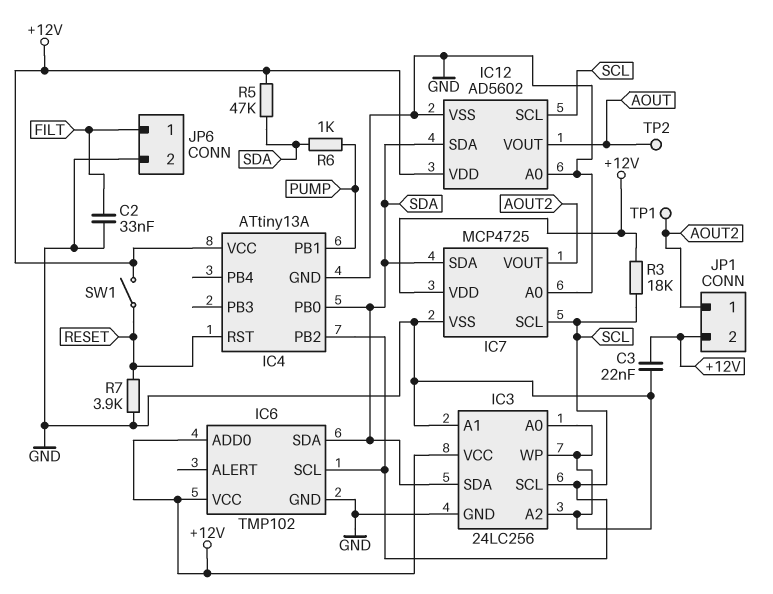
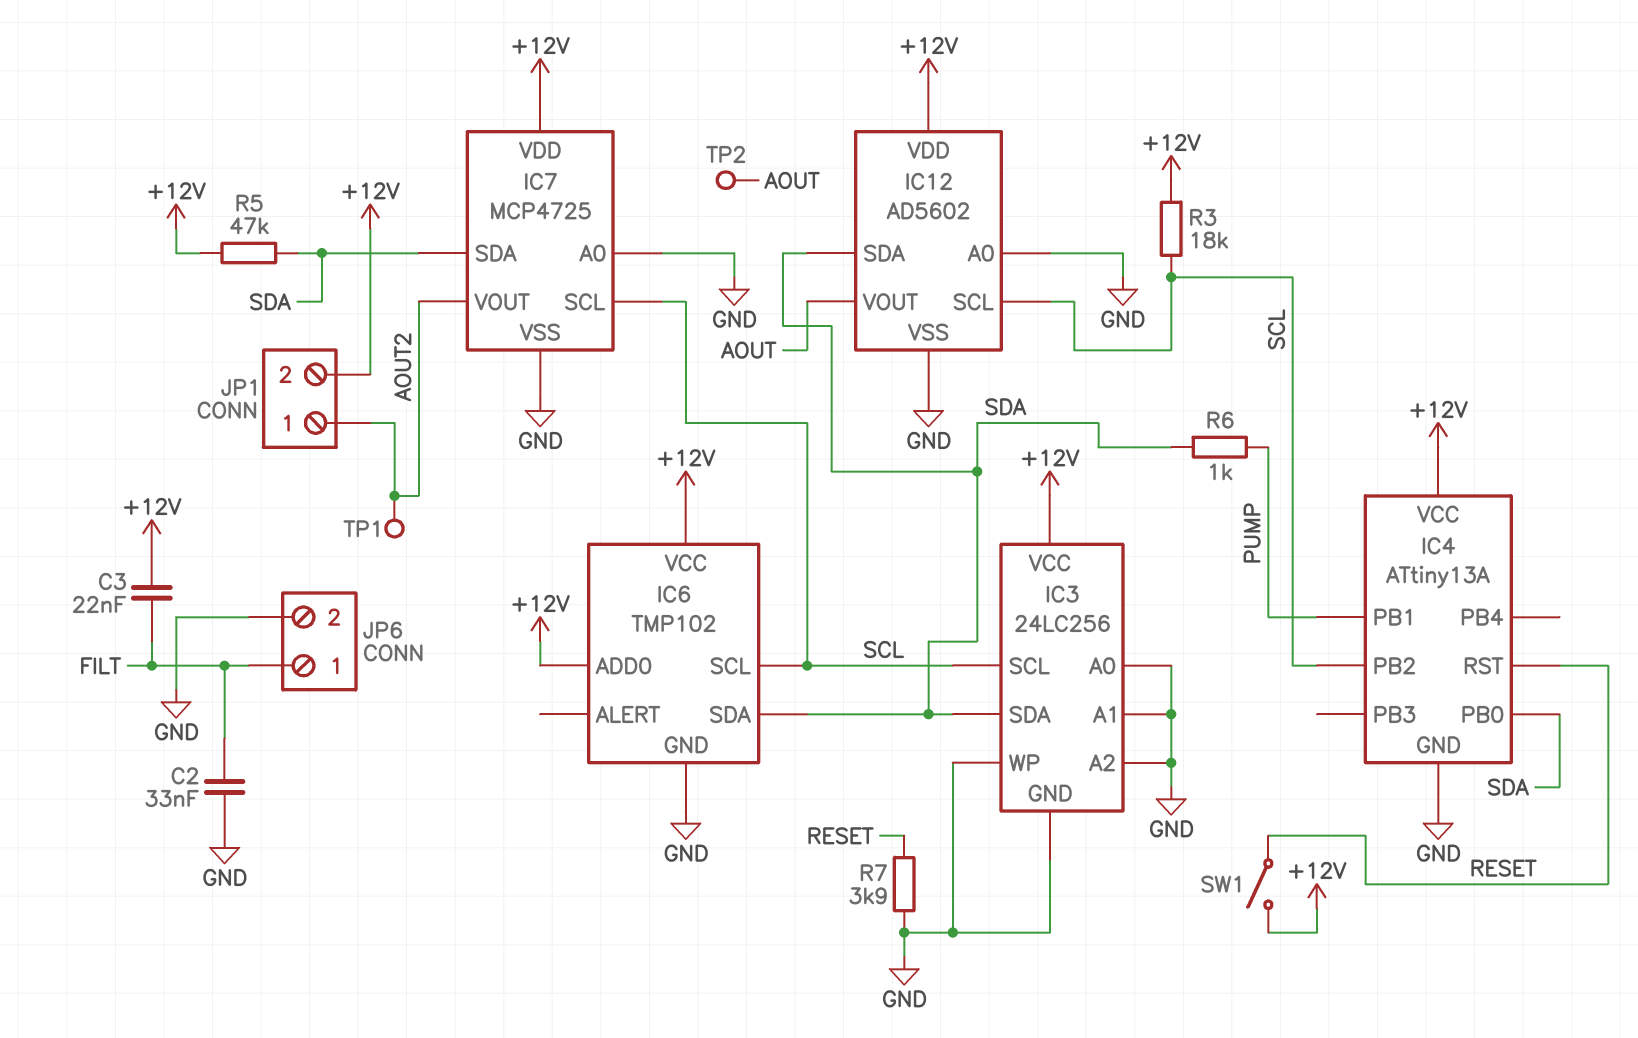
C3: 22nF (+12V, GND) -> 22nF (+12V, FILT)

